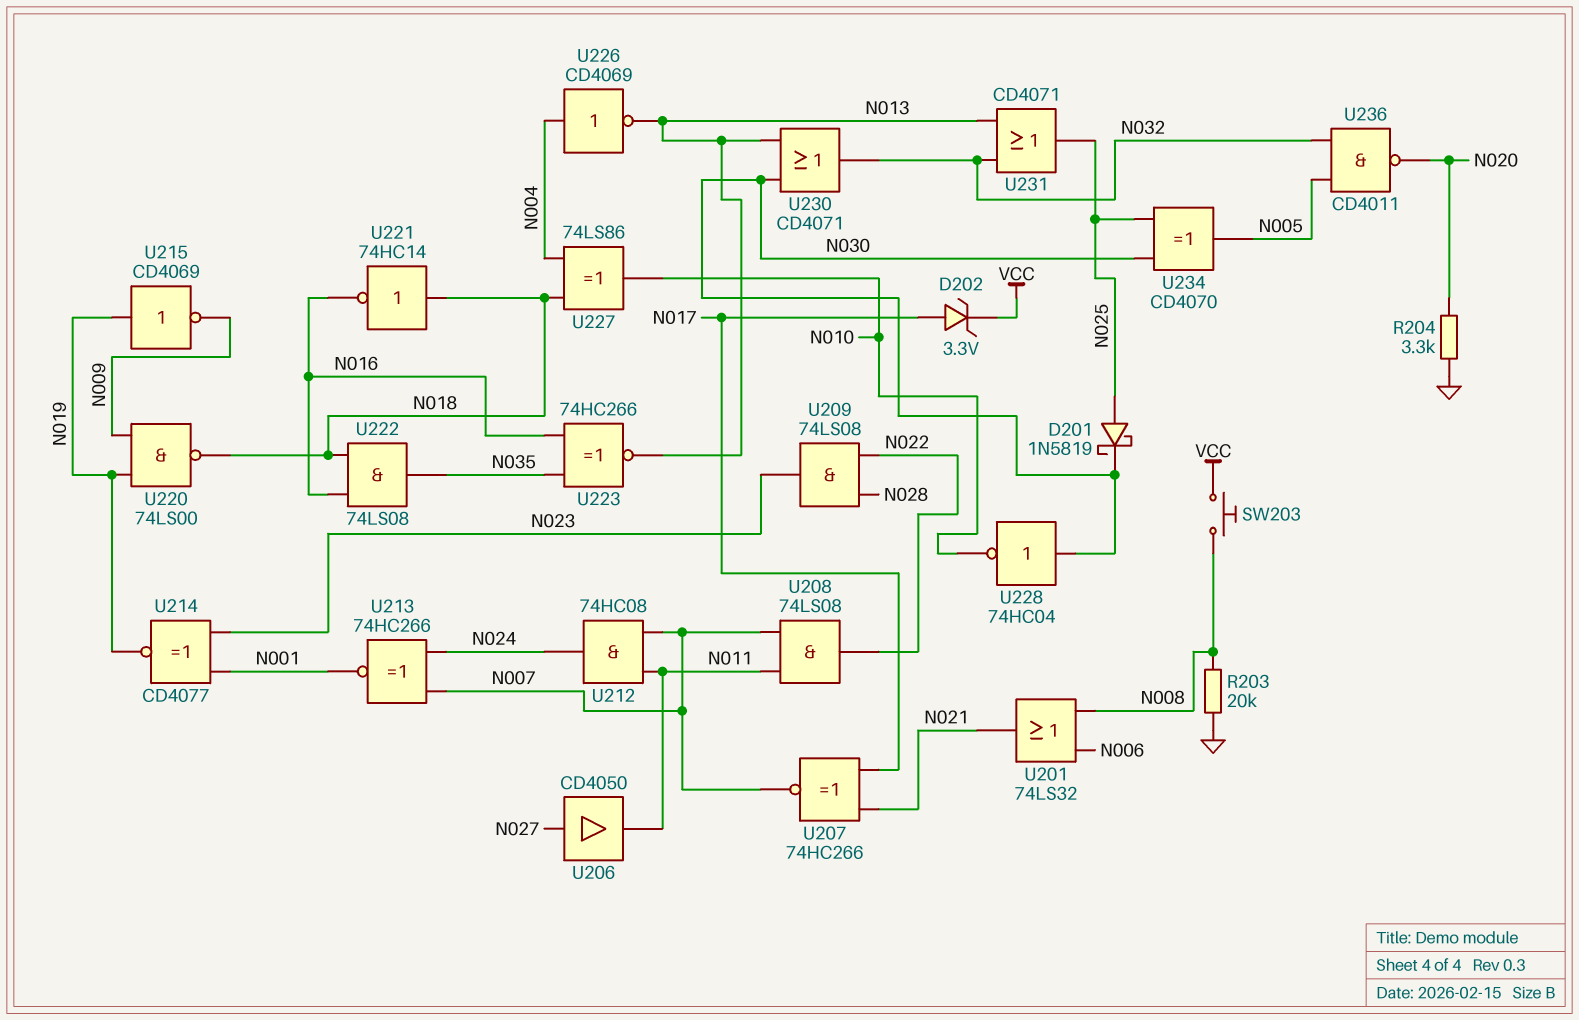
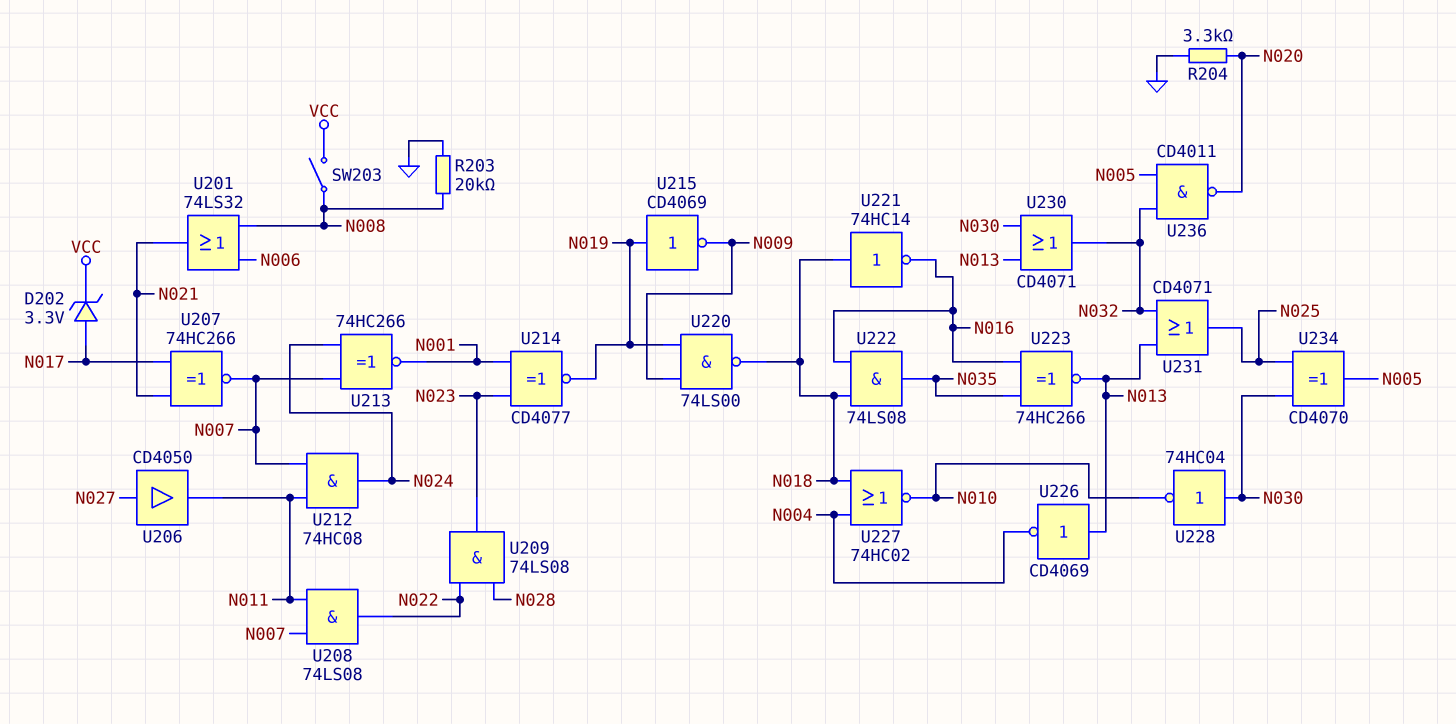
D201: schottky 1N5819 (A N025, K N030) -> none
SW203: button (N008, VCC) -> switch (N008, VCC)
U226: NOT CD4069 (in N004, out N013) -> NOT CD4069 (in N013, out N004)
U227: XOR 74LS86 (in N004, in N018, out N010) -> NOR 74HC02 (in N004, in N018, out N010)

